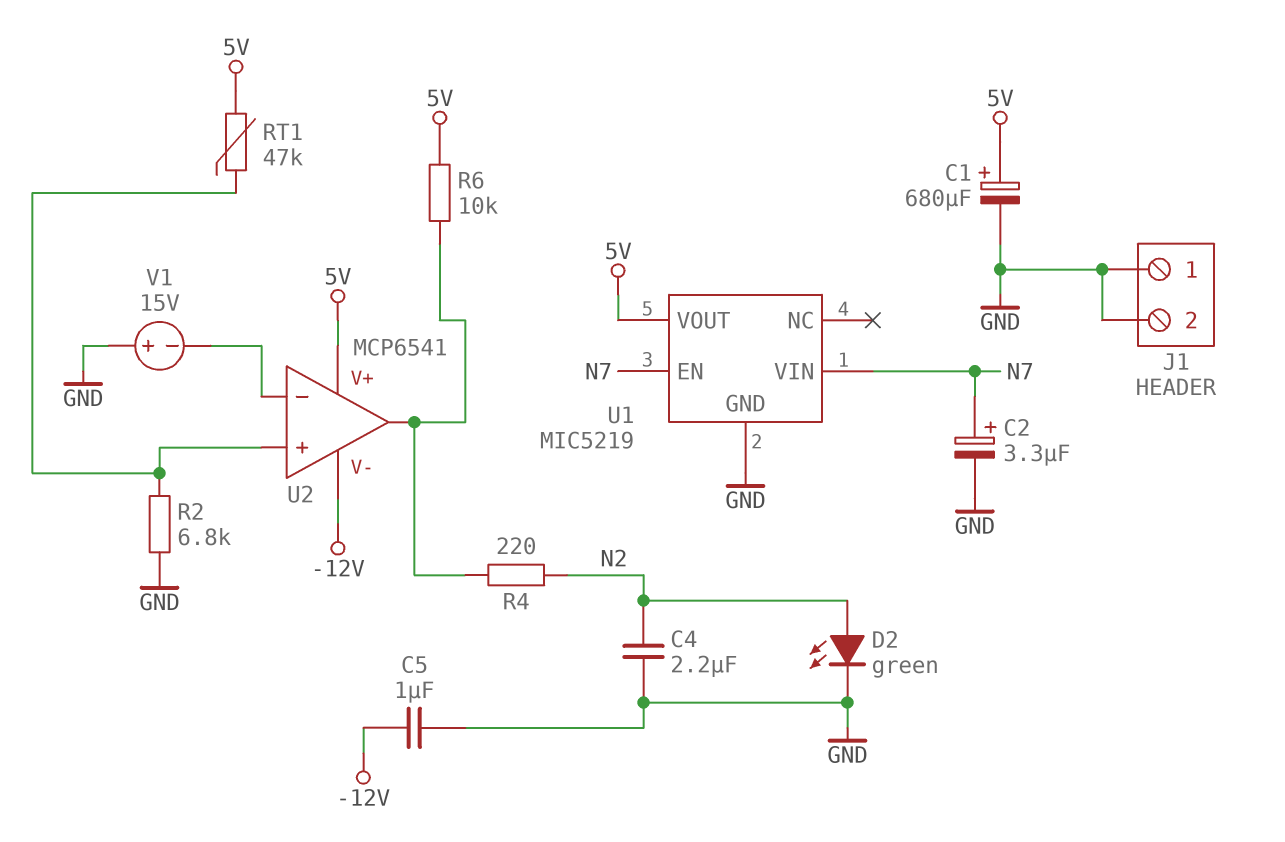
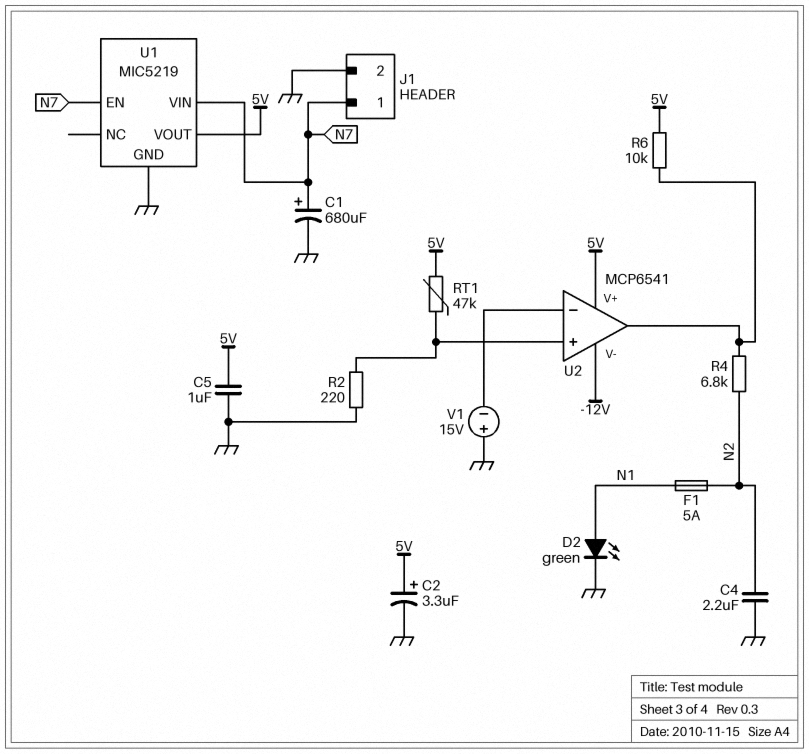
C1: 680uF (plus 5V, minus GND) -> 680uF (plus N7, minus GND)
C2: 3.3uF (plus N7, minus GND) -> 3.3uF (plus 5V, minus GND)
C5: 1uF (-12V, GND) -> 1uF (5V, GND)
D2: LED green (A N2, K GND) -> LED green (A N1, K GND)
F1: none -> 5A (N1, N2)
J1 pin 1: GND -> N7
R2: 6.8k (GND, U2/in+) -> 220 (GND, U2/in+)
R4: 220 (N2, U2/out) -> 6.8k (N2, U2/out)

